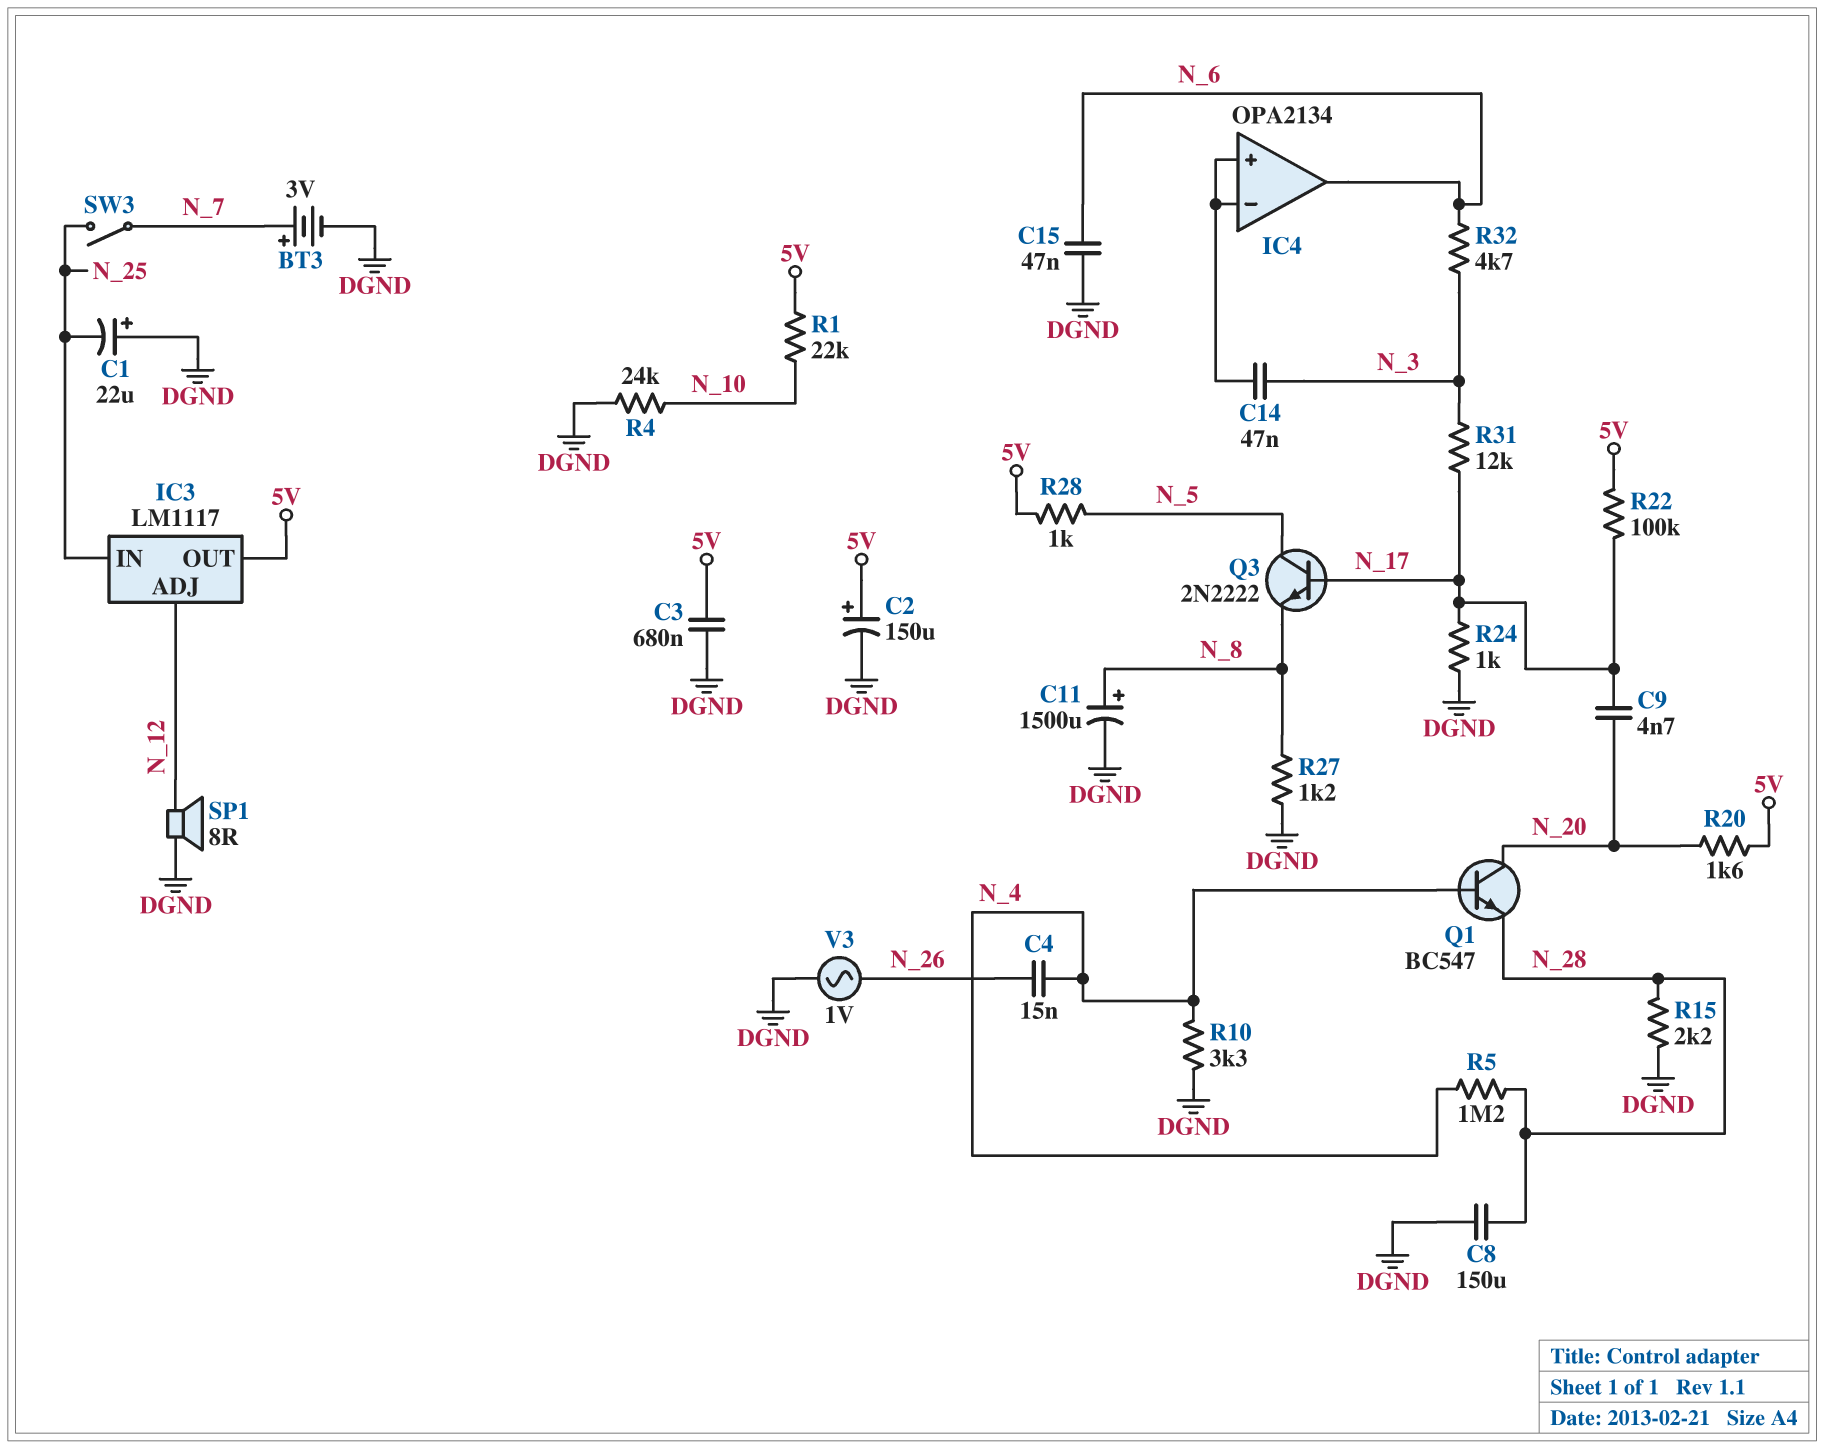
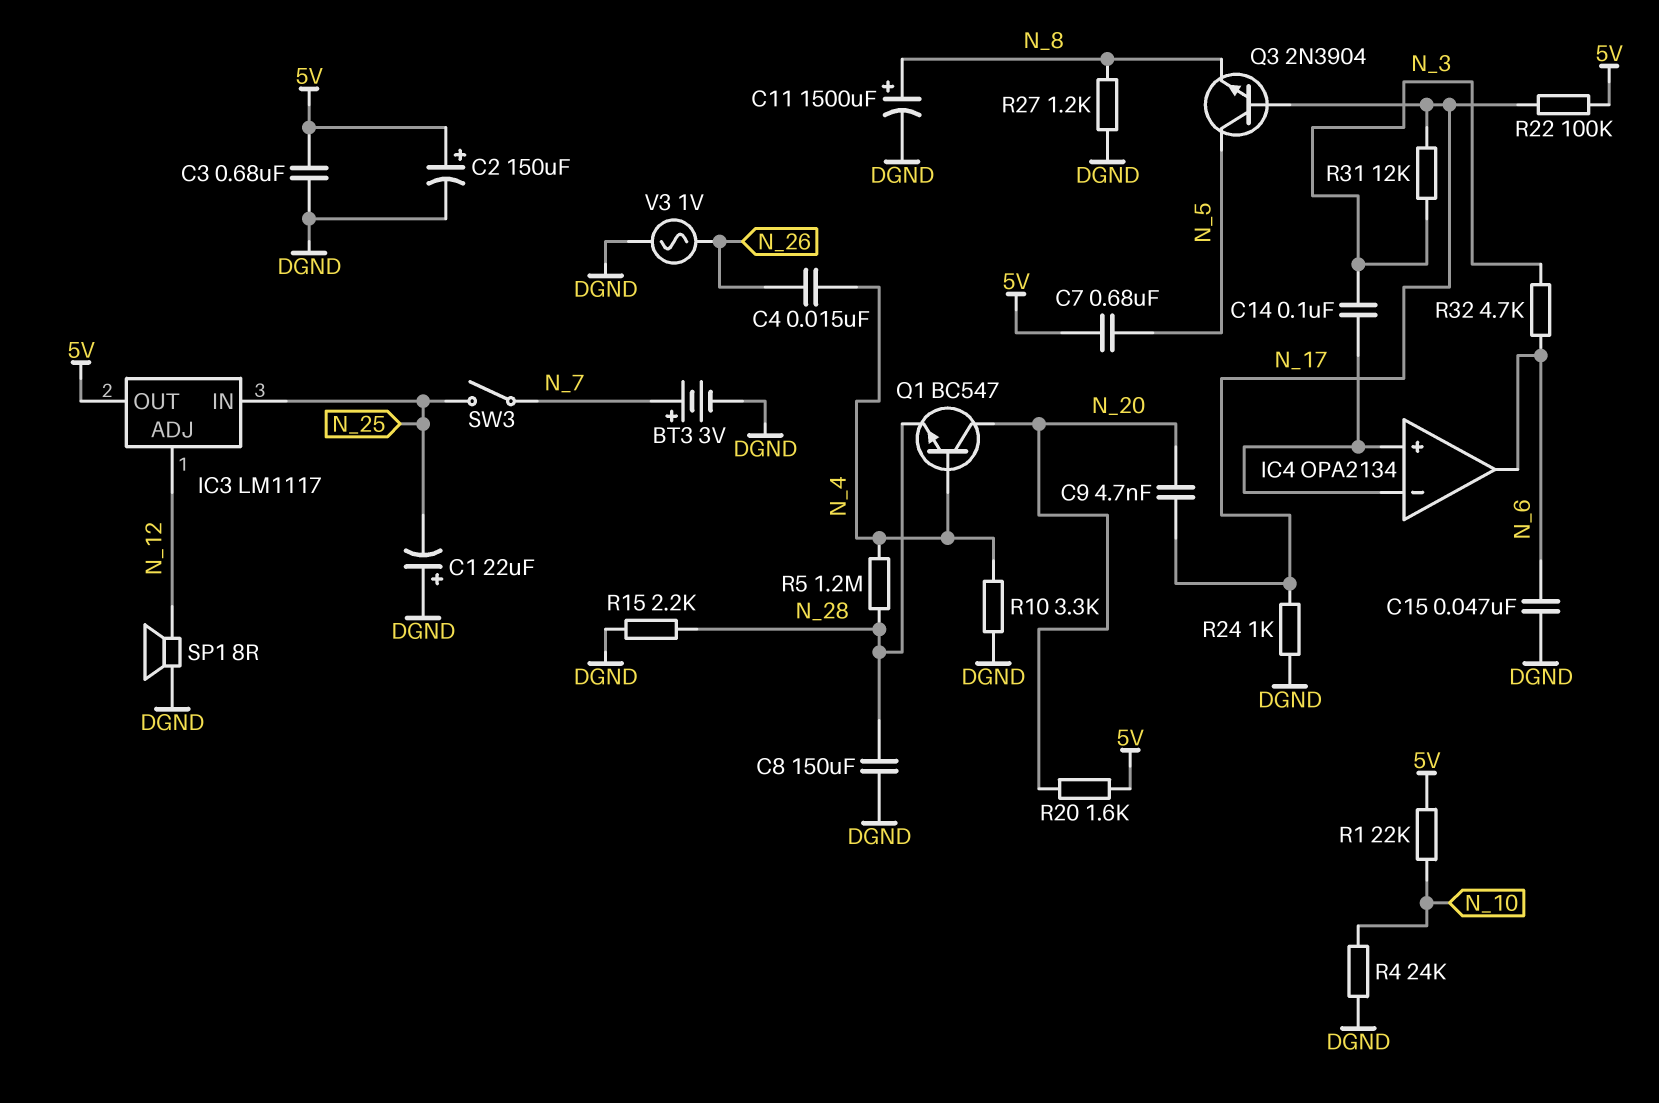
C7: none -> 680nF (5V, N_5)
C14: 47nF (IC4/in+, N_3) -> 100nF (IC4/in+, N_3)
Q3: NPN 2N2222 (B N_17, C N_5, E N_8) -> NPN 2N3904 (B N_17, C N_5, E N_8)
R28: 1k (5V, N_5) -> none

